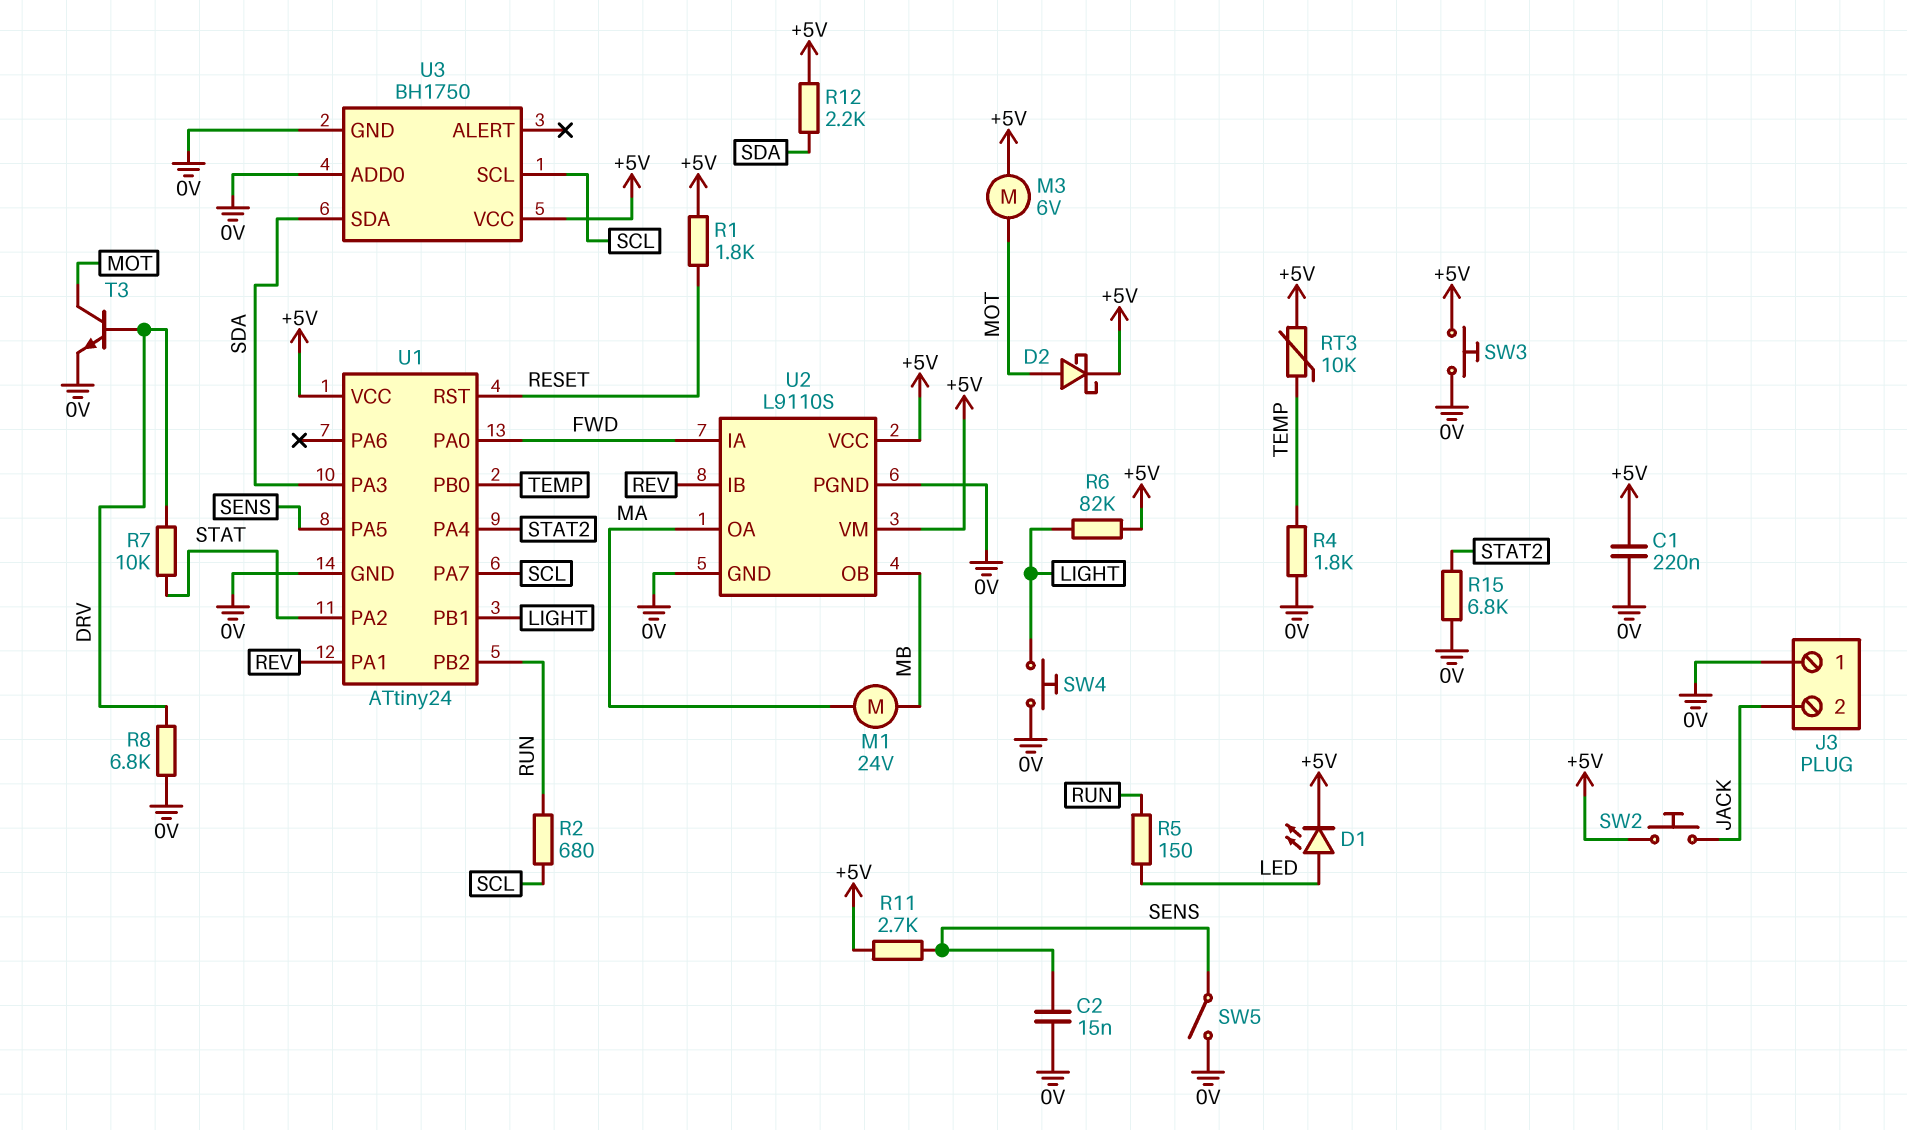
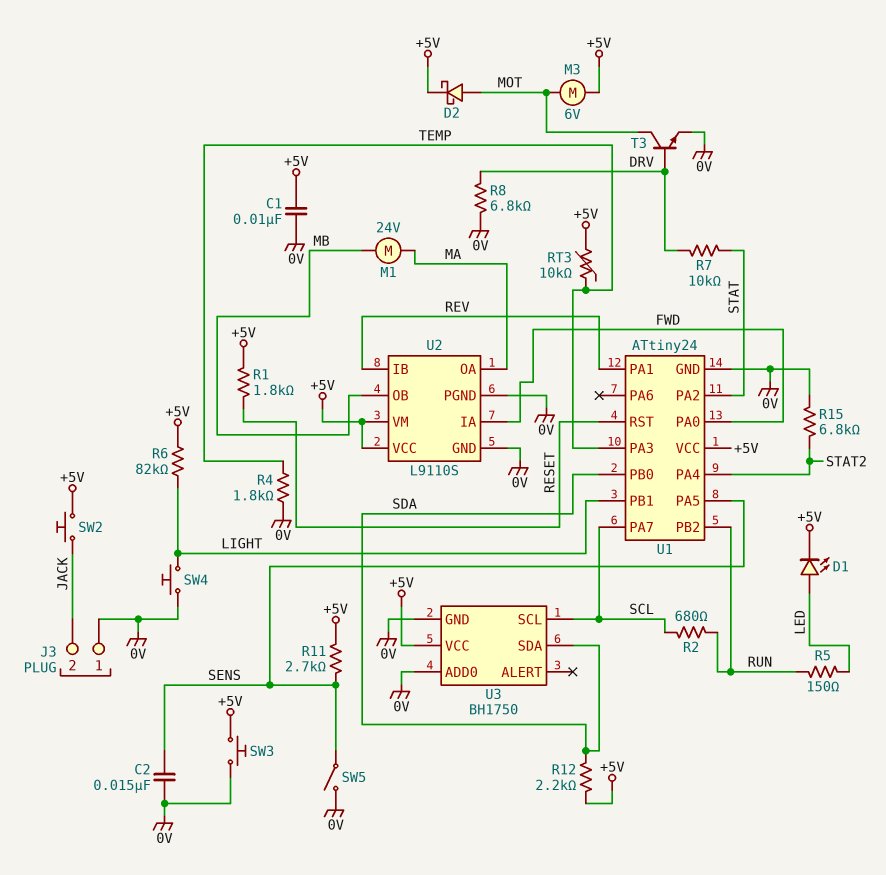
C1: 220nF (+5V, 0V) -> 10nF (+5V, 0V)
U1 pin PA3: SDA -> TEMP
U1 pin PB0: TEMP -> SDA

